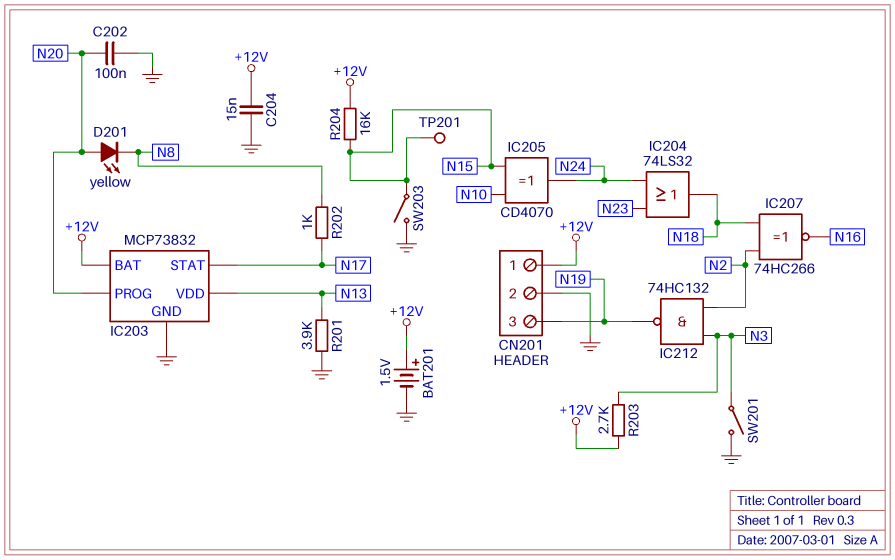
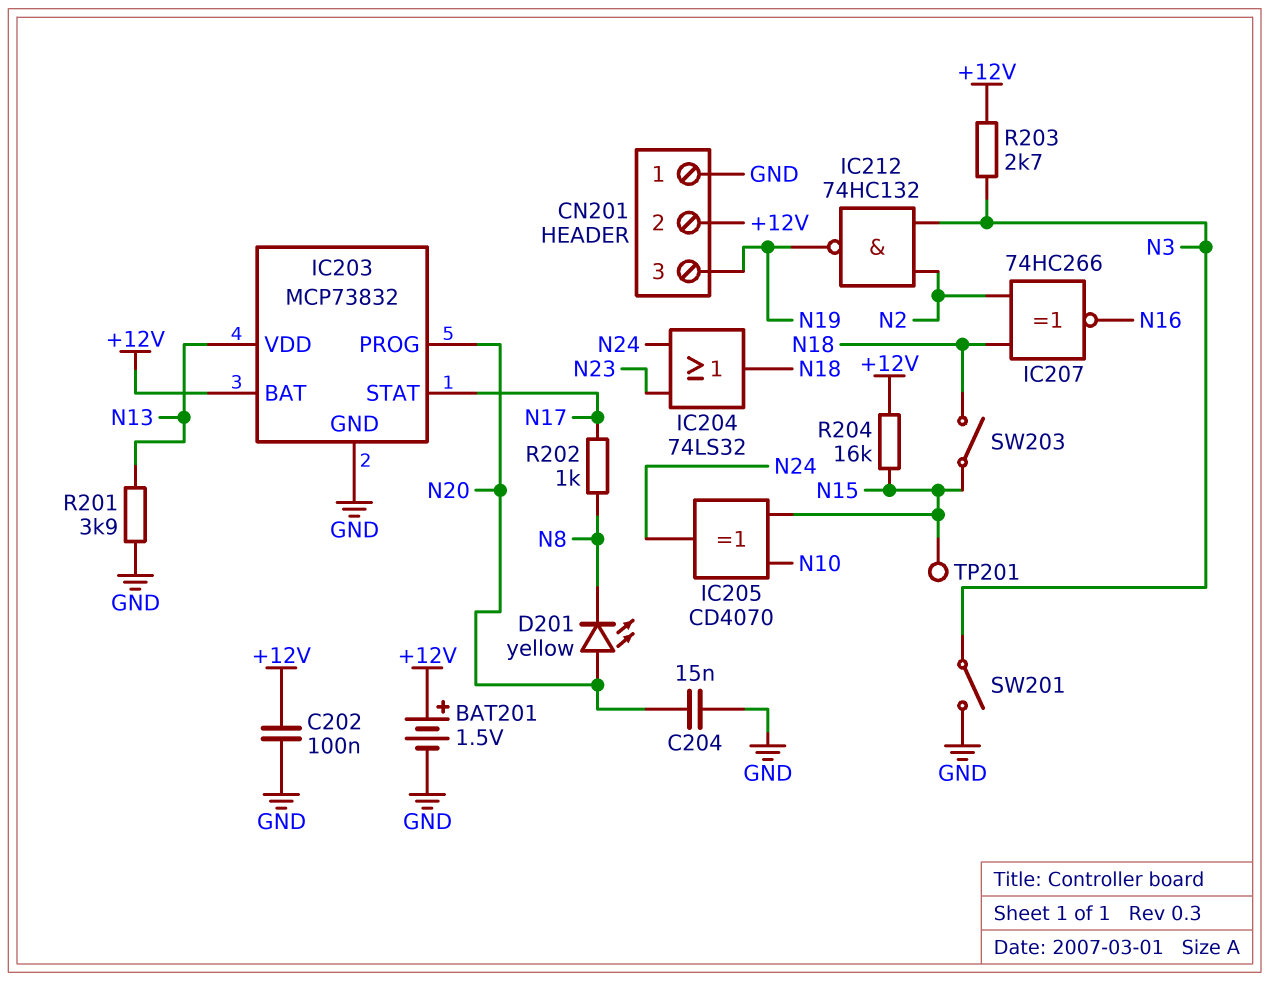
C202: 100nF (GND, N20) -> 100nF (+12V, GND)
C204: 15nF (+12V, GND) -> 15nF (GND, N20)
CN201 pin 1: +12V -> GND
CN201 pin 2: GND -> +12V
SW203: switch (GND, N15) -> switch (N15, N18)

